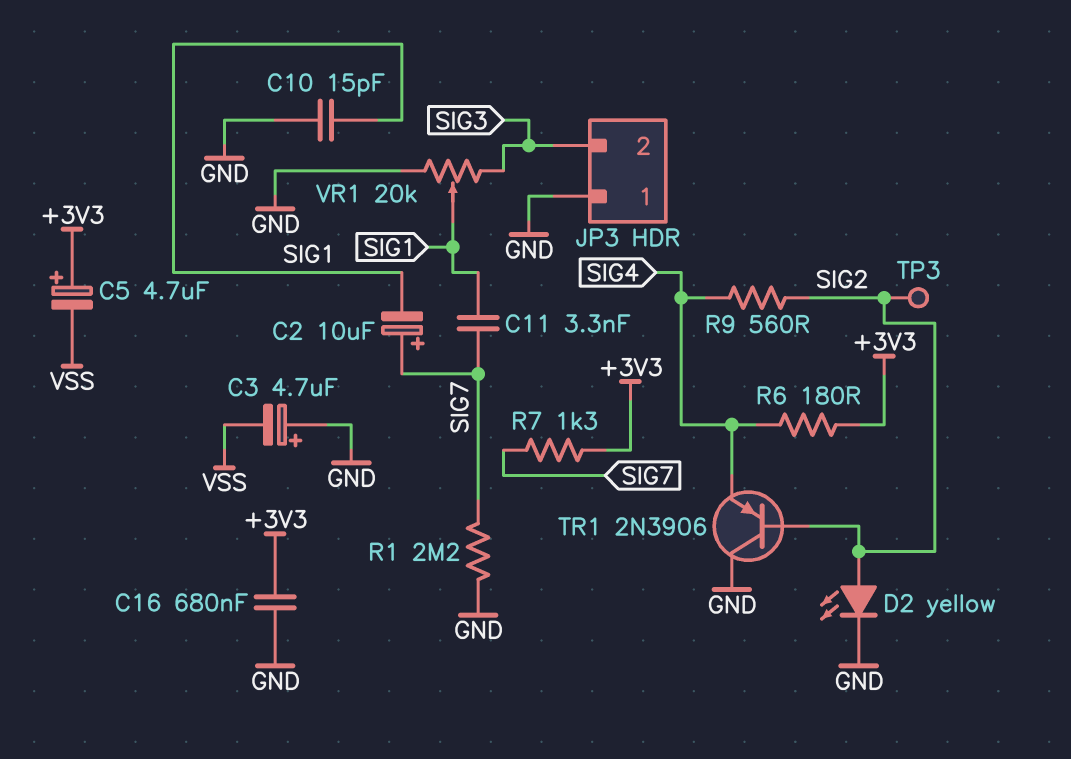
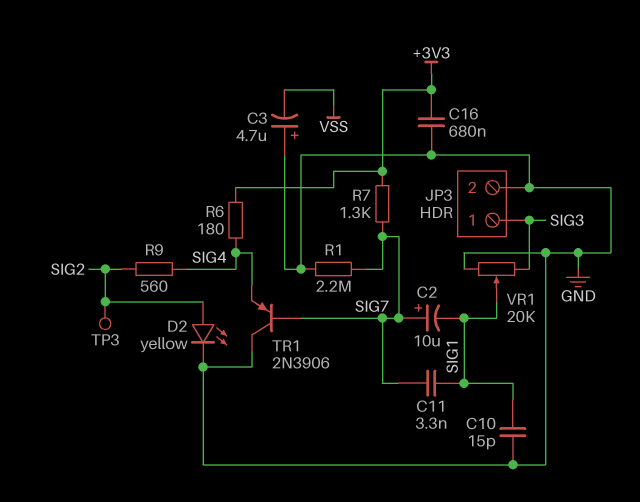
C5: 4.7uF (plus +3V3, minus VSS) -> none
JP3 pin 1: GND -> SIG3
JP3 pin 2: SIG3 -> GND
TR1: PNP 2N3906 (B SIG2, C GND, E SIG4) -> PNP 2N3906 (B SIG7, C GND, E SIG4)

